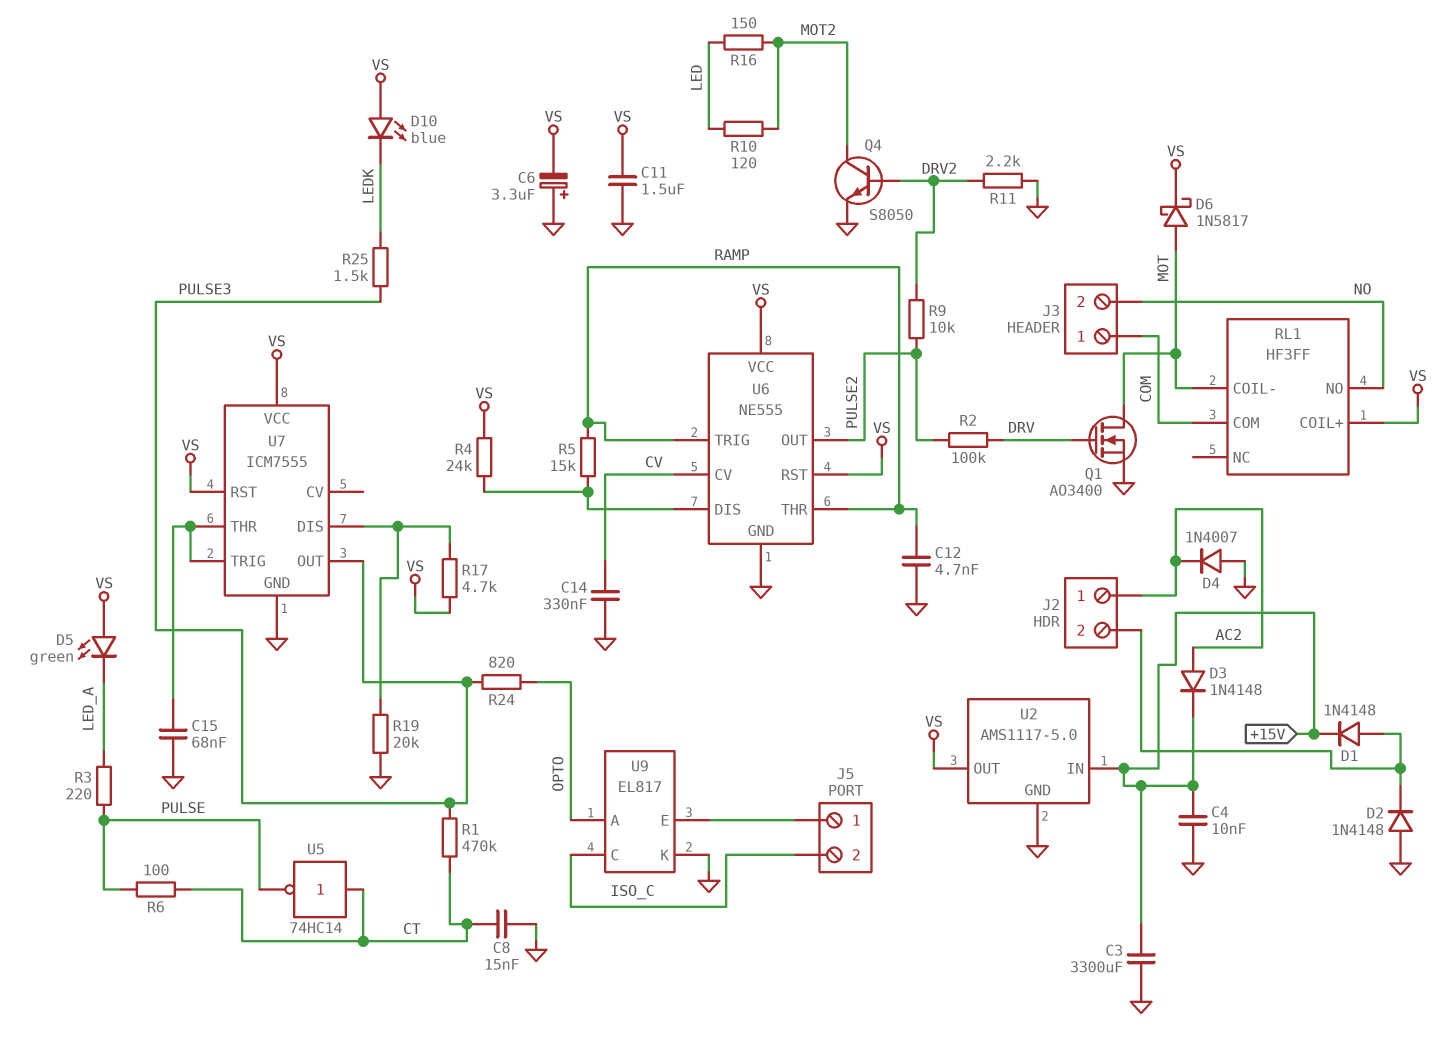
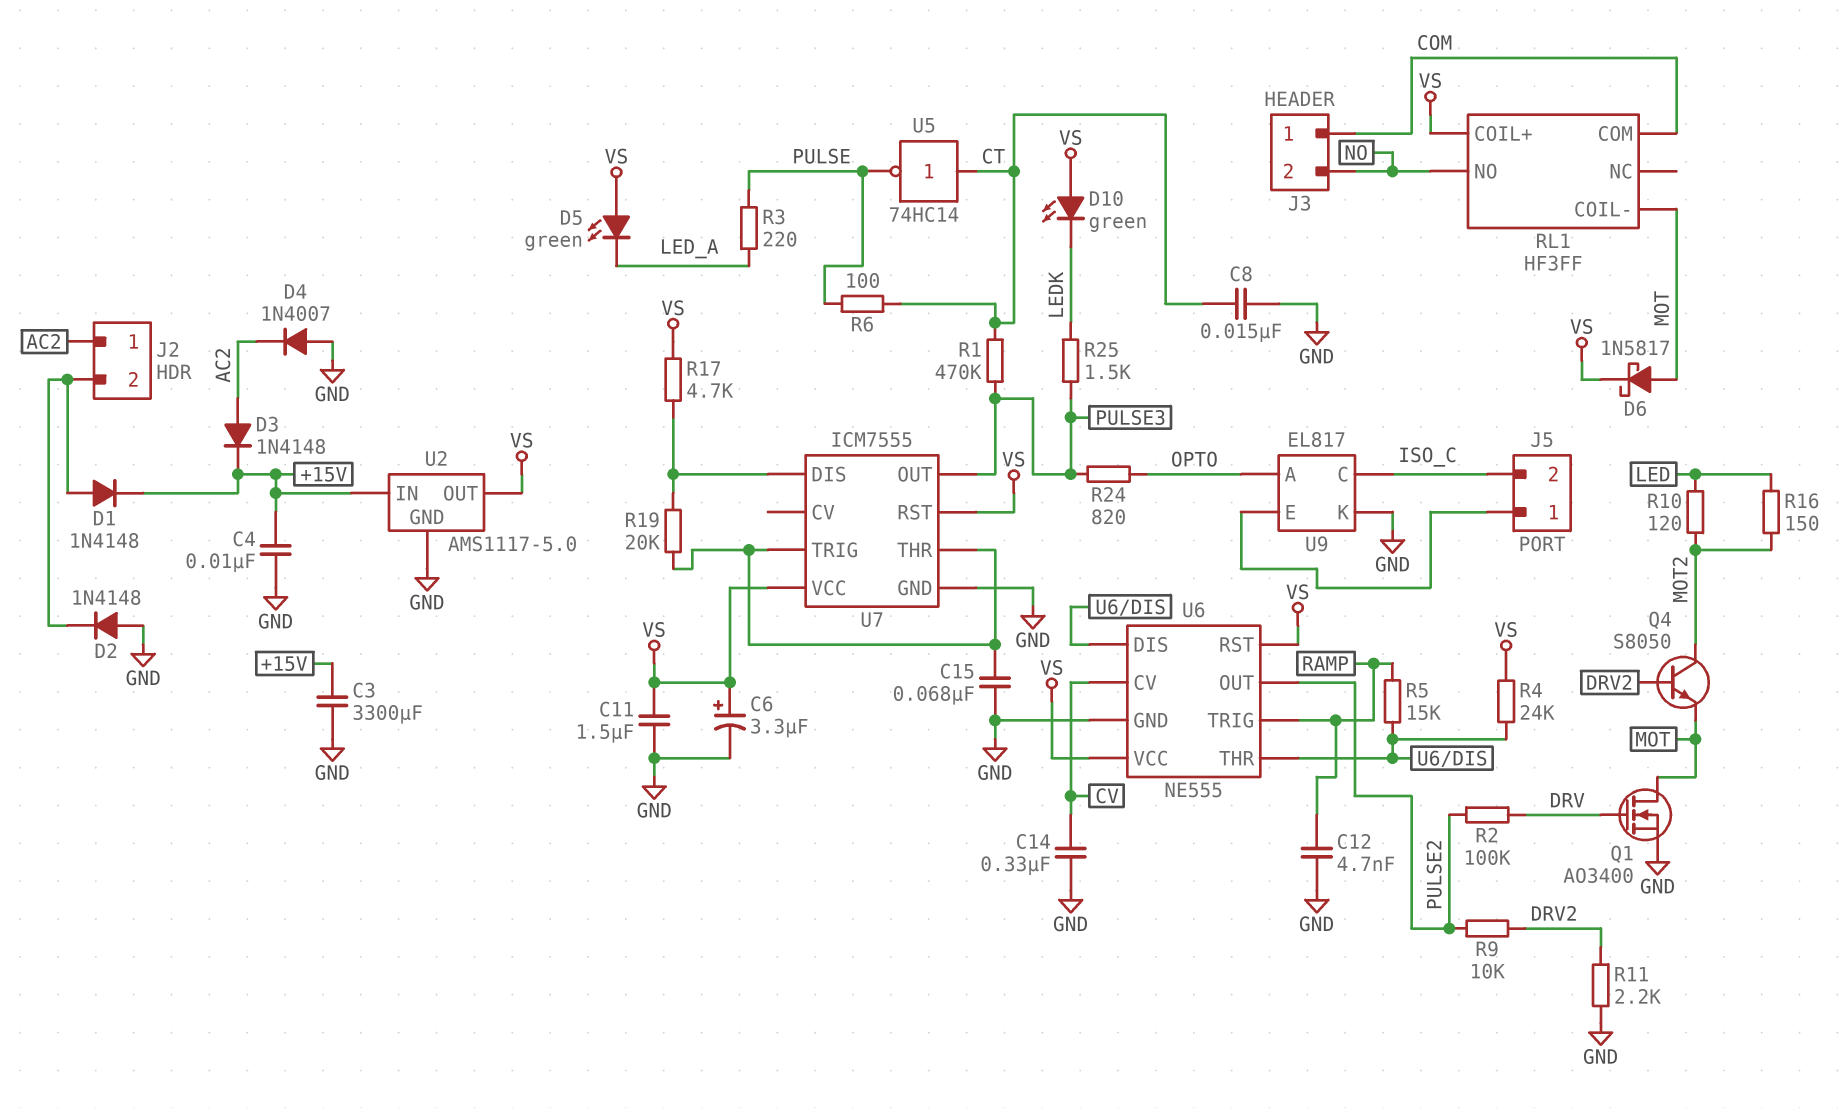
C6: 3.3uF (plus GND, minus VS) -> 3.3uF (plus VS, minus GND)
D10: LED blue (A VS, K LEDK) -> LED green (A VS, K LEDK)
Q4: NPN S8050 (B DRV2, C MOT2, E GND) -> NPN S8050 (B DRV2, C MOT2, E MOT)
R19: 20k (GND, U7/DIS) -> 20k (U7/DIS, U7/THR)
U6 pin THR: RAMP -> U6/DIS

